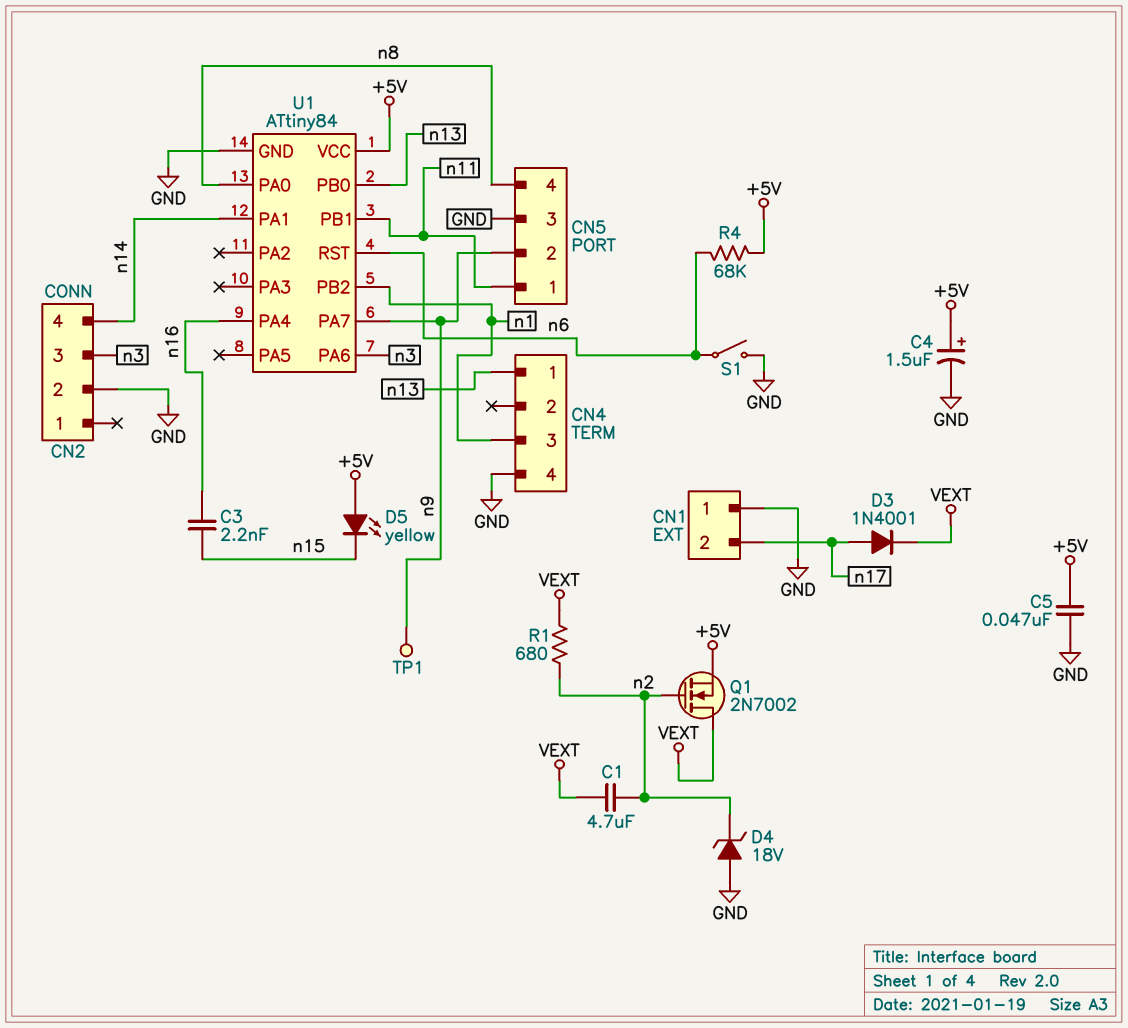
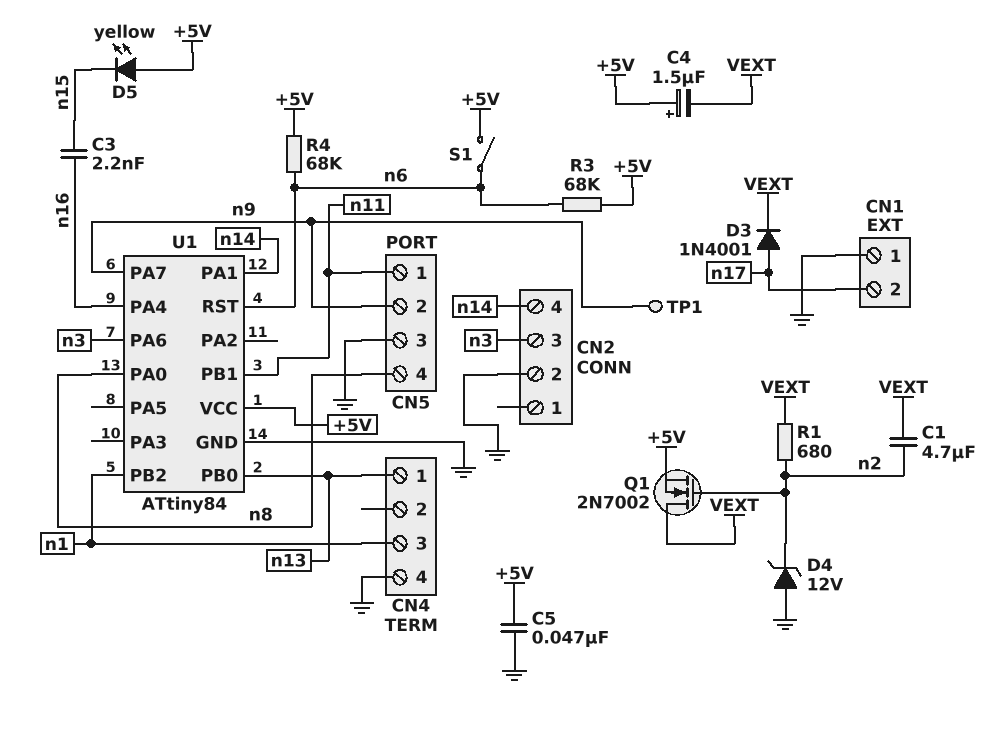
C4: 1.5uF (plus +5V, minus GND) -> 1.5uF (plus +5V, minus VEXT)
D4: zener 18V (A GND, K n2) -> zener 12V (A GND, K n2)
R3: none -> 68k (+5V, n6)
S1: switch (GND, n6) -> switch (+5V, n6)

